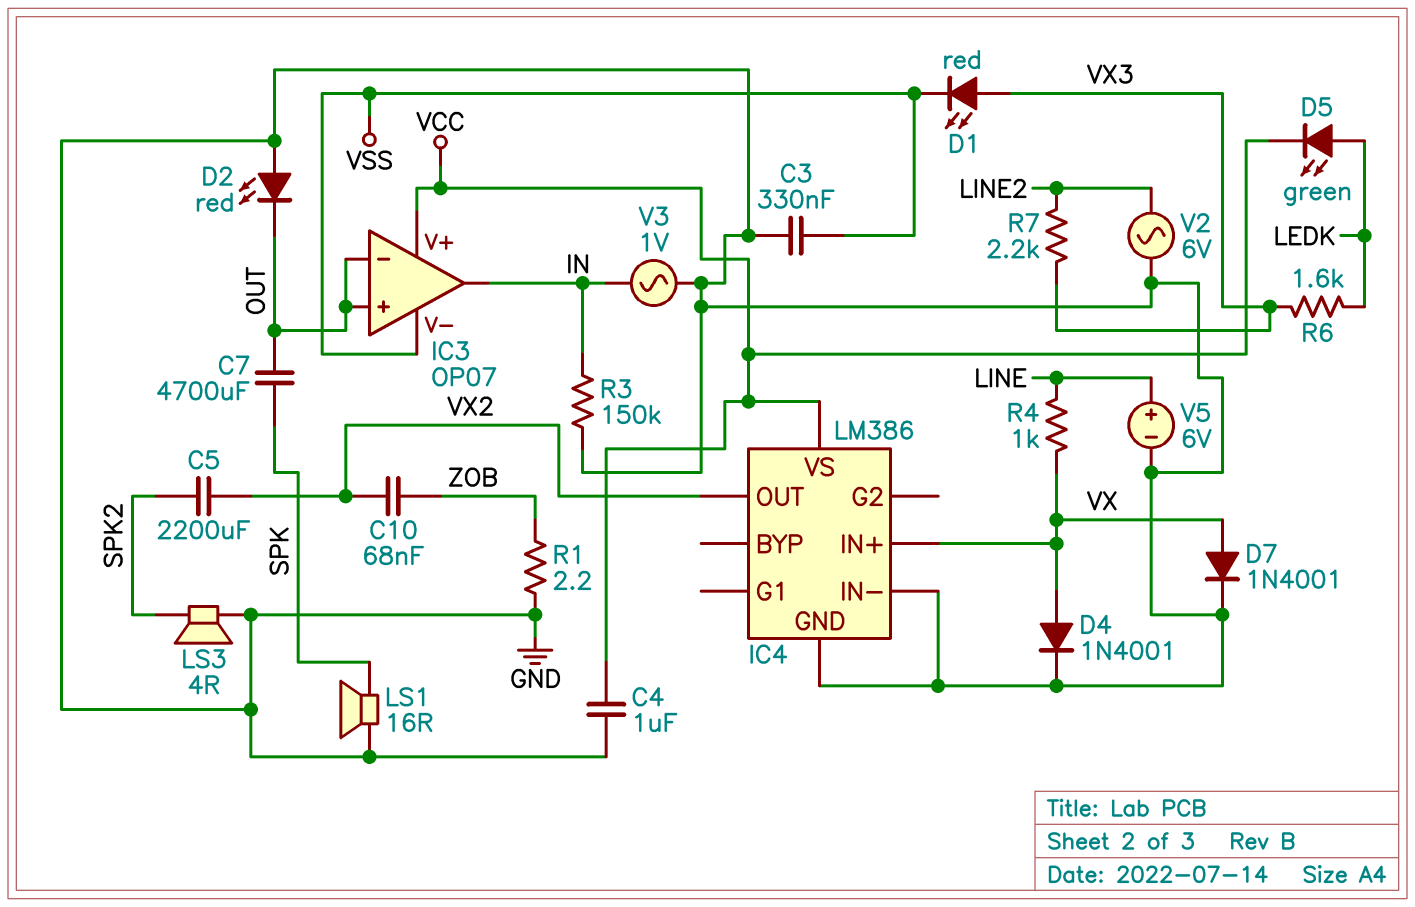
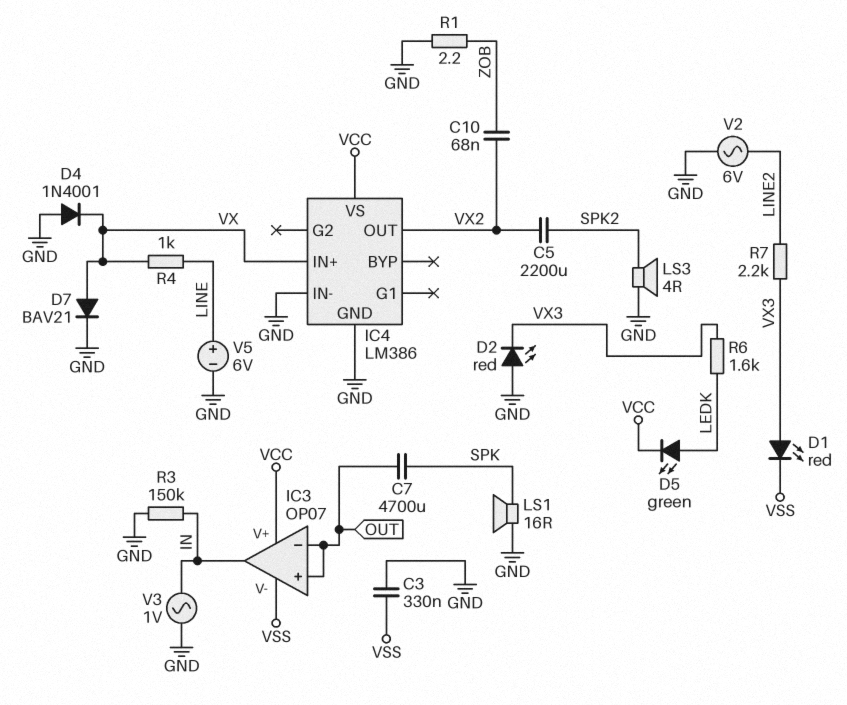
C4: 1uF (GND, VCC) -> none
D2: LED red (A GND, K OUT) -> LED red (A GND, K VX3)
D4: diode 1N4001 (A VX, K GND) -> diode 1N4001 (A GND, K VX)
D7: diode 1N4001 (A VX, K GND) -> diode BAV21 (A VX, K GND)

